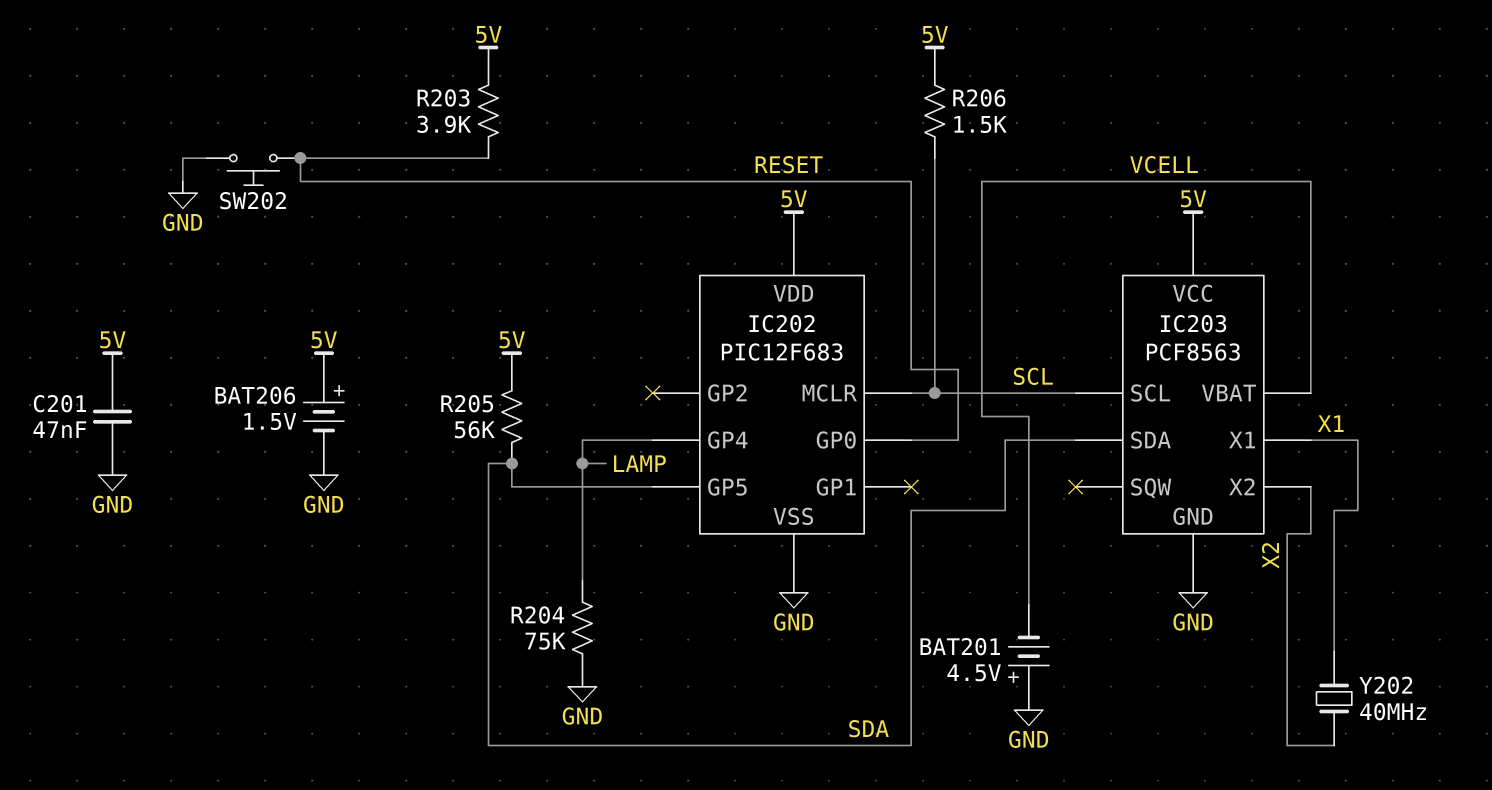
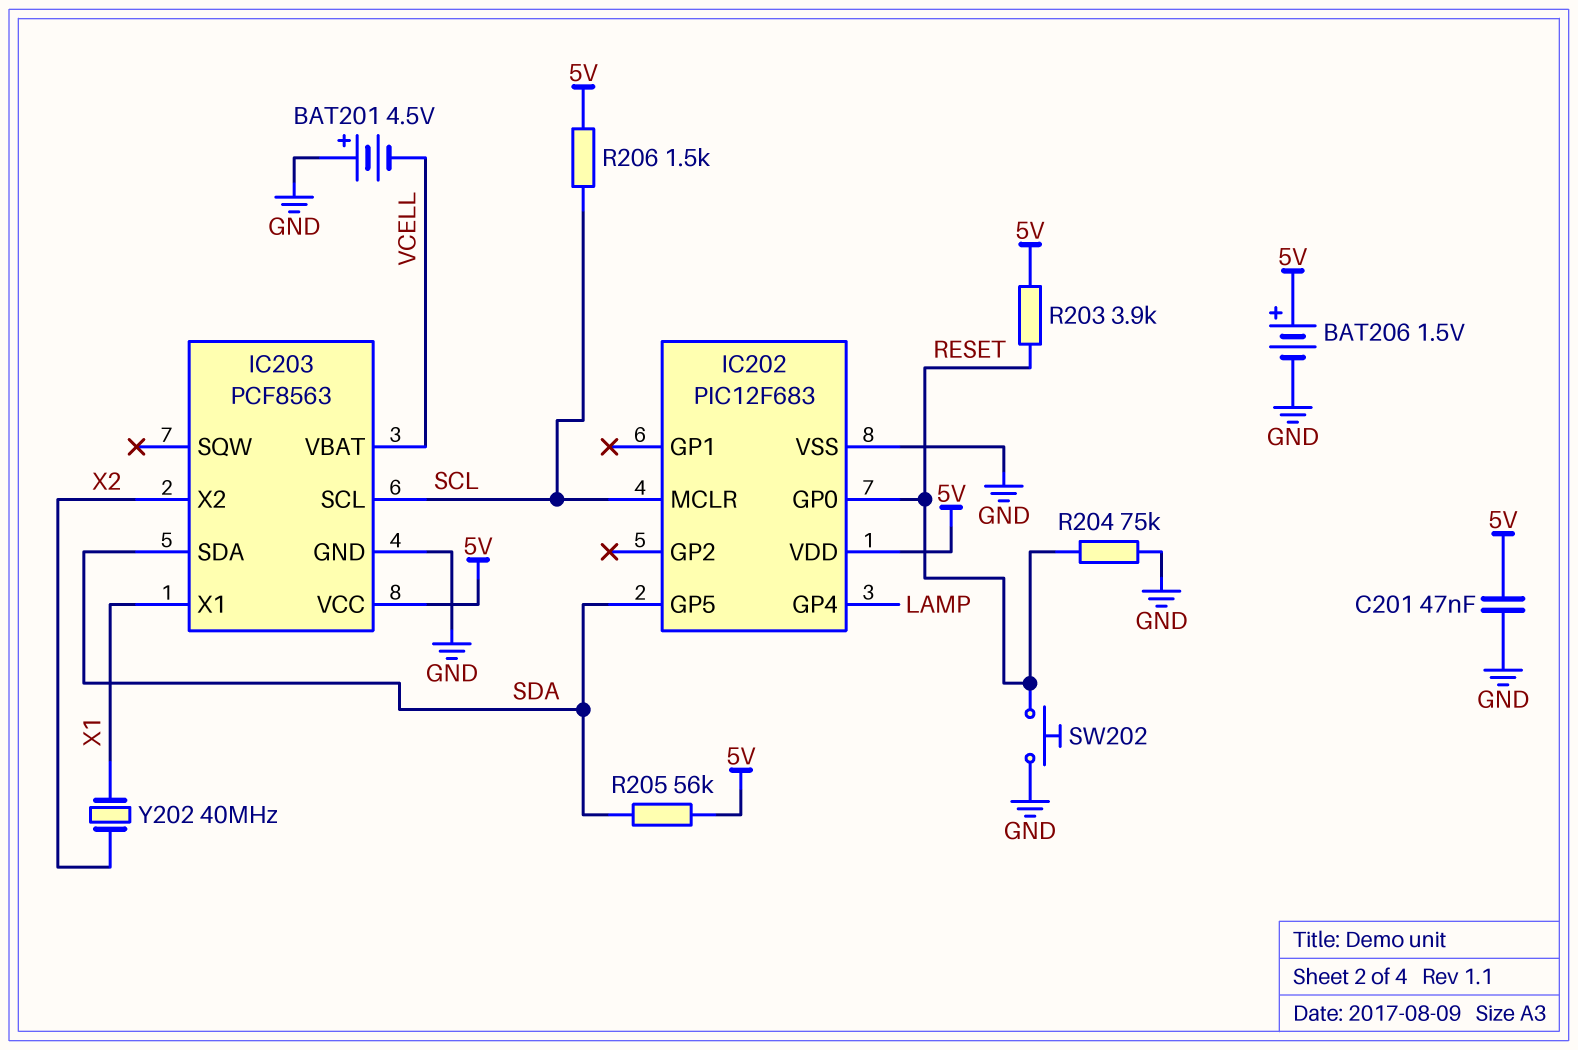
R204: 75k (GND, LAMP) -> 75k (GND, RESET)

